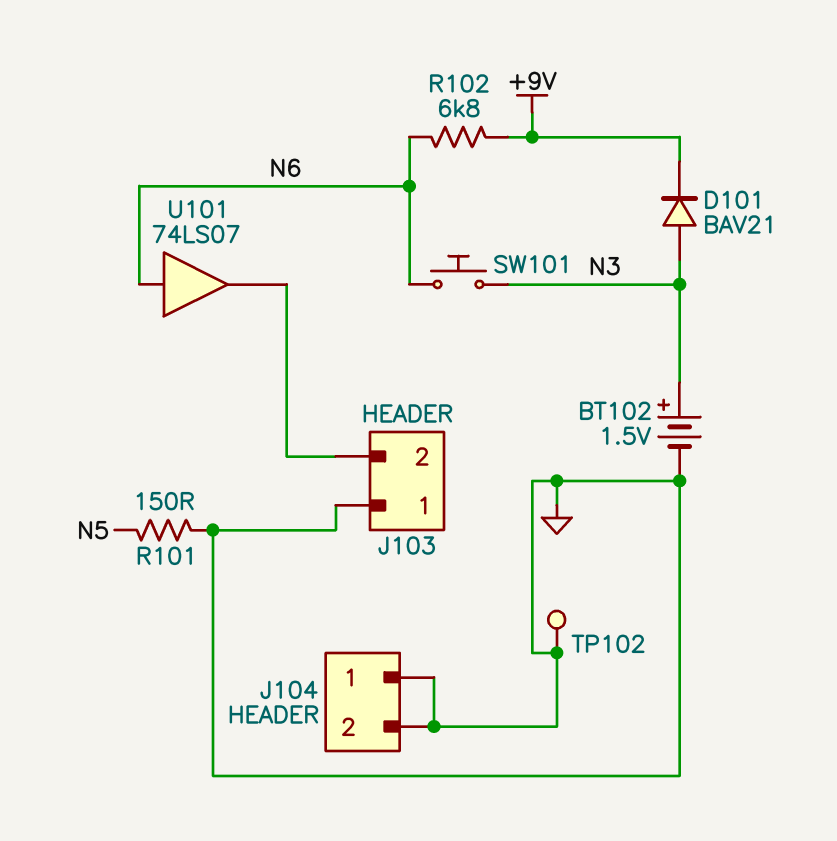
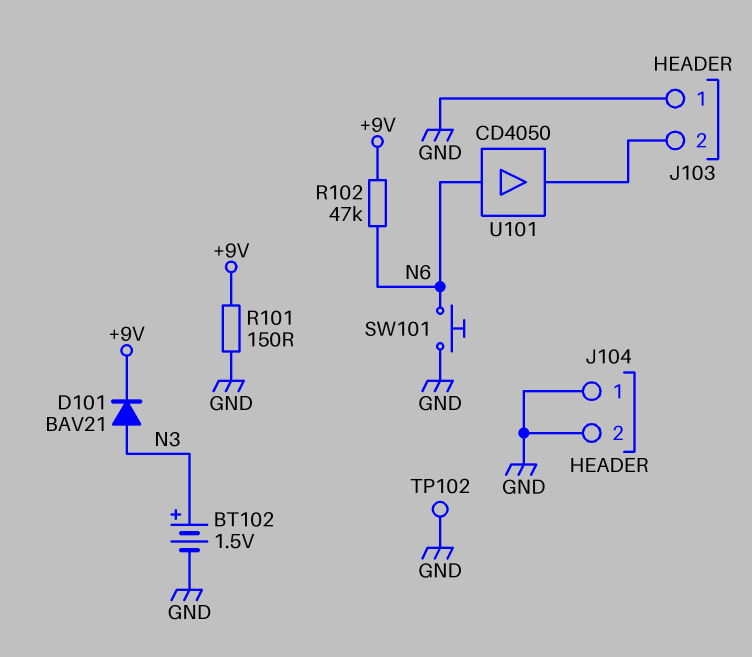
R101: 150 (GND, N5) -> 150 (+9V, GND)
R102: 6.8k (+9V, N6) -> 47k (+9V, N6)
SW101: button (N3, N6) -> button (GND, N6)
U101: buffer 74LS07 (in N6, out J103/2) -> buffer CD4050 (in N6, out J103/2)

